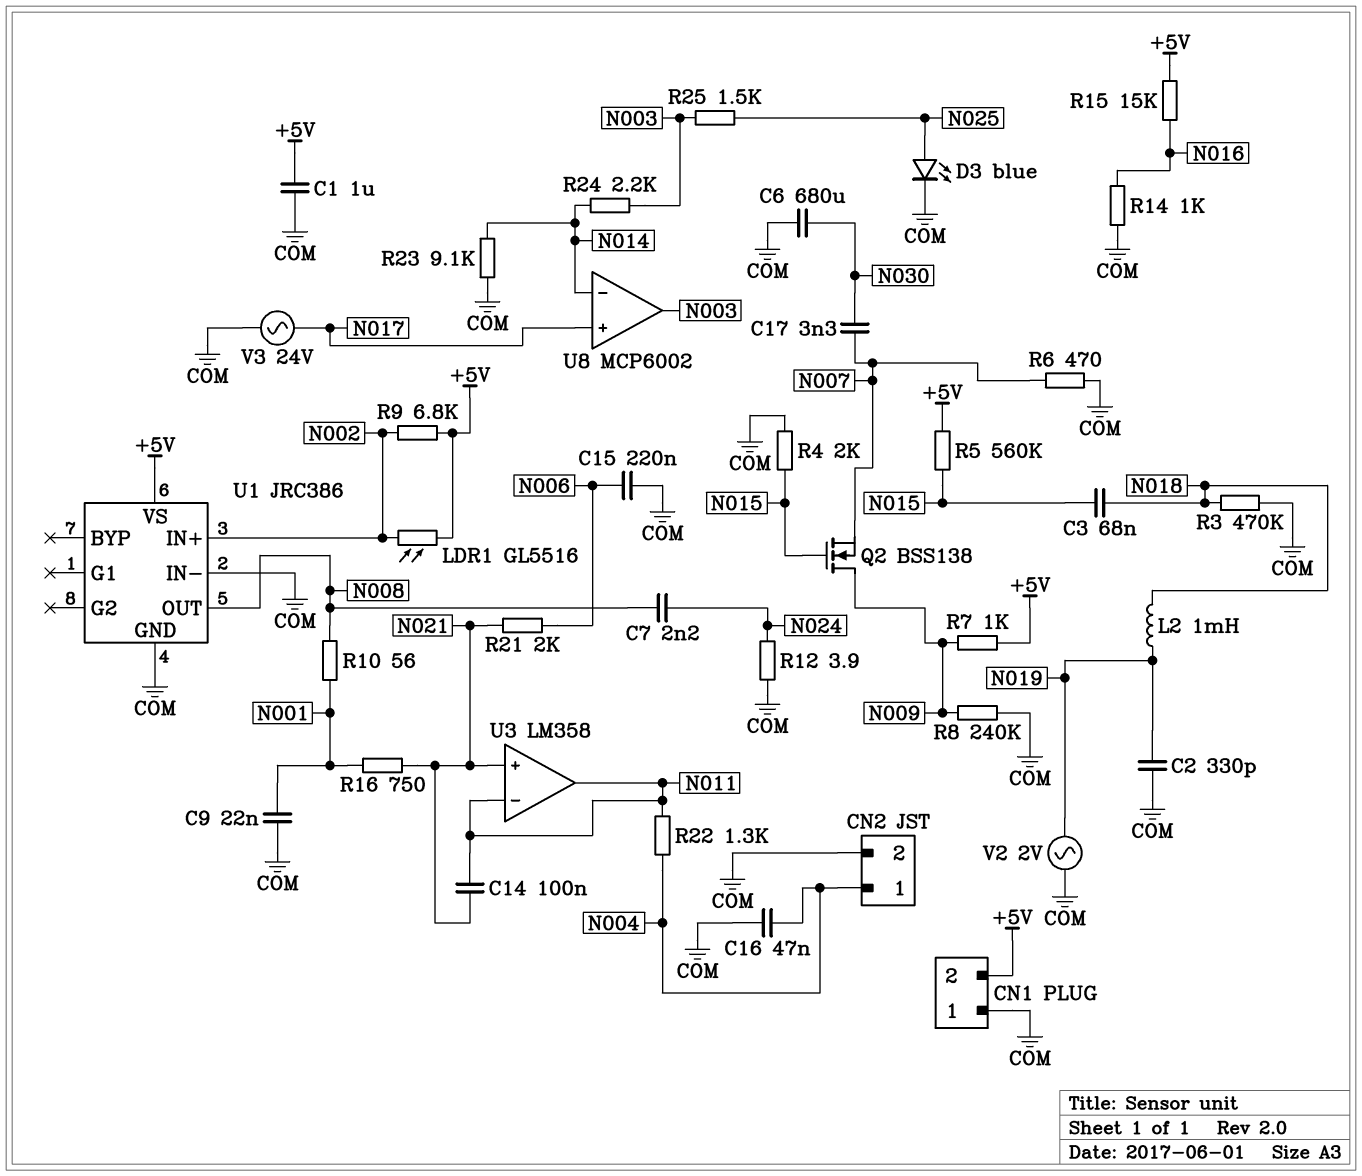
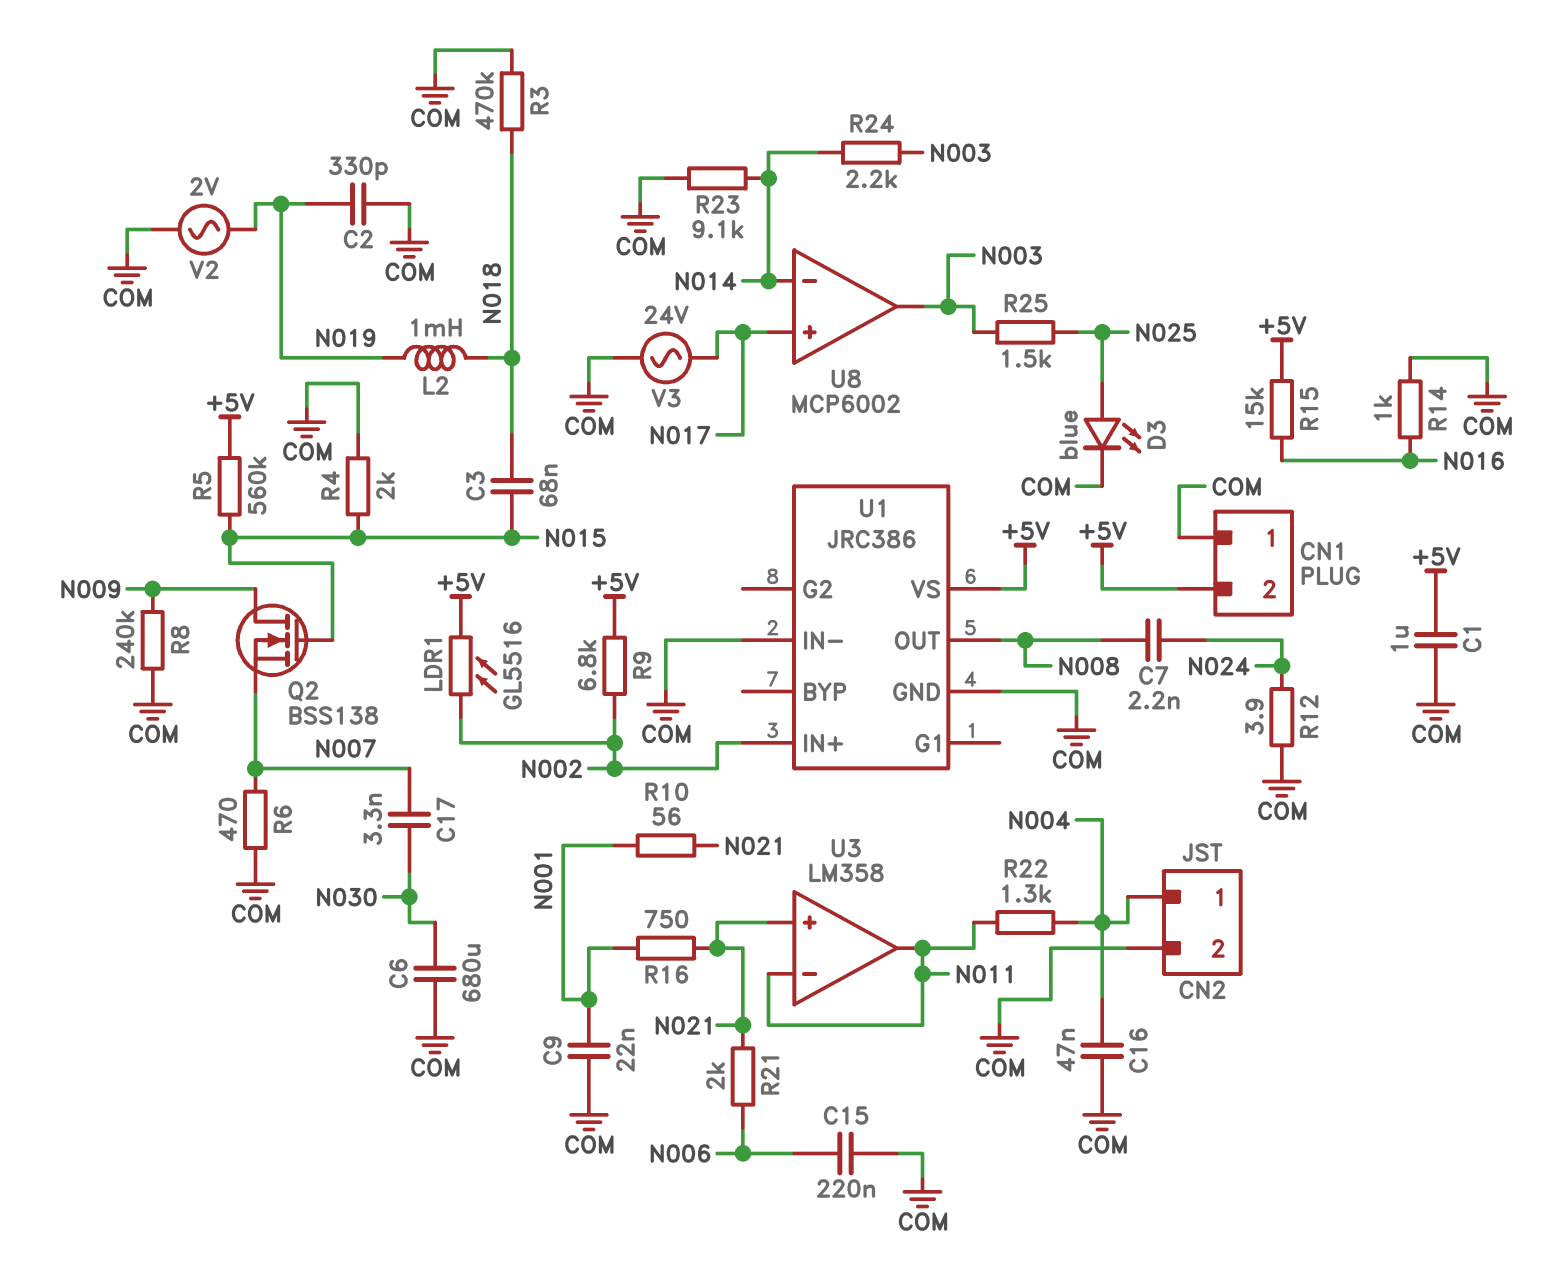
C14: 100nF (N011, N021) -> none
R7: 1k (+5V, N009) -> none
R10: 56 (N001, N008) -> 56 (N001, N021)

